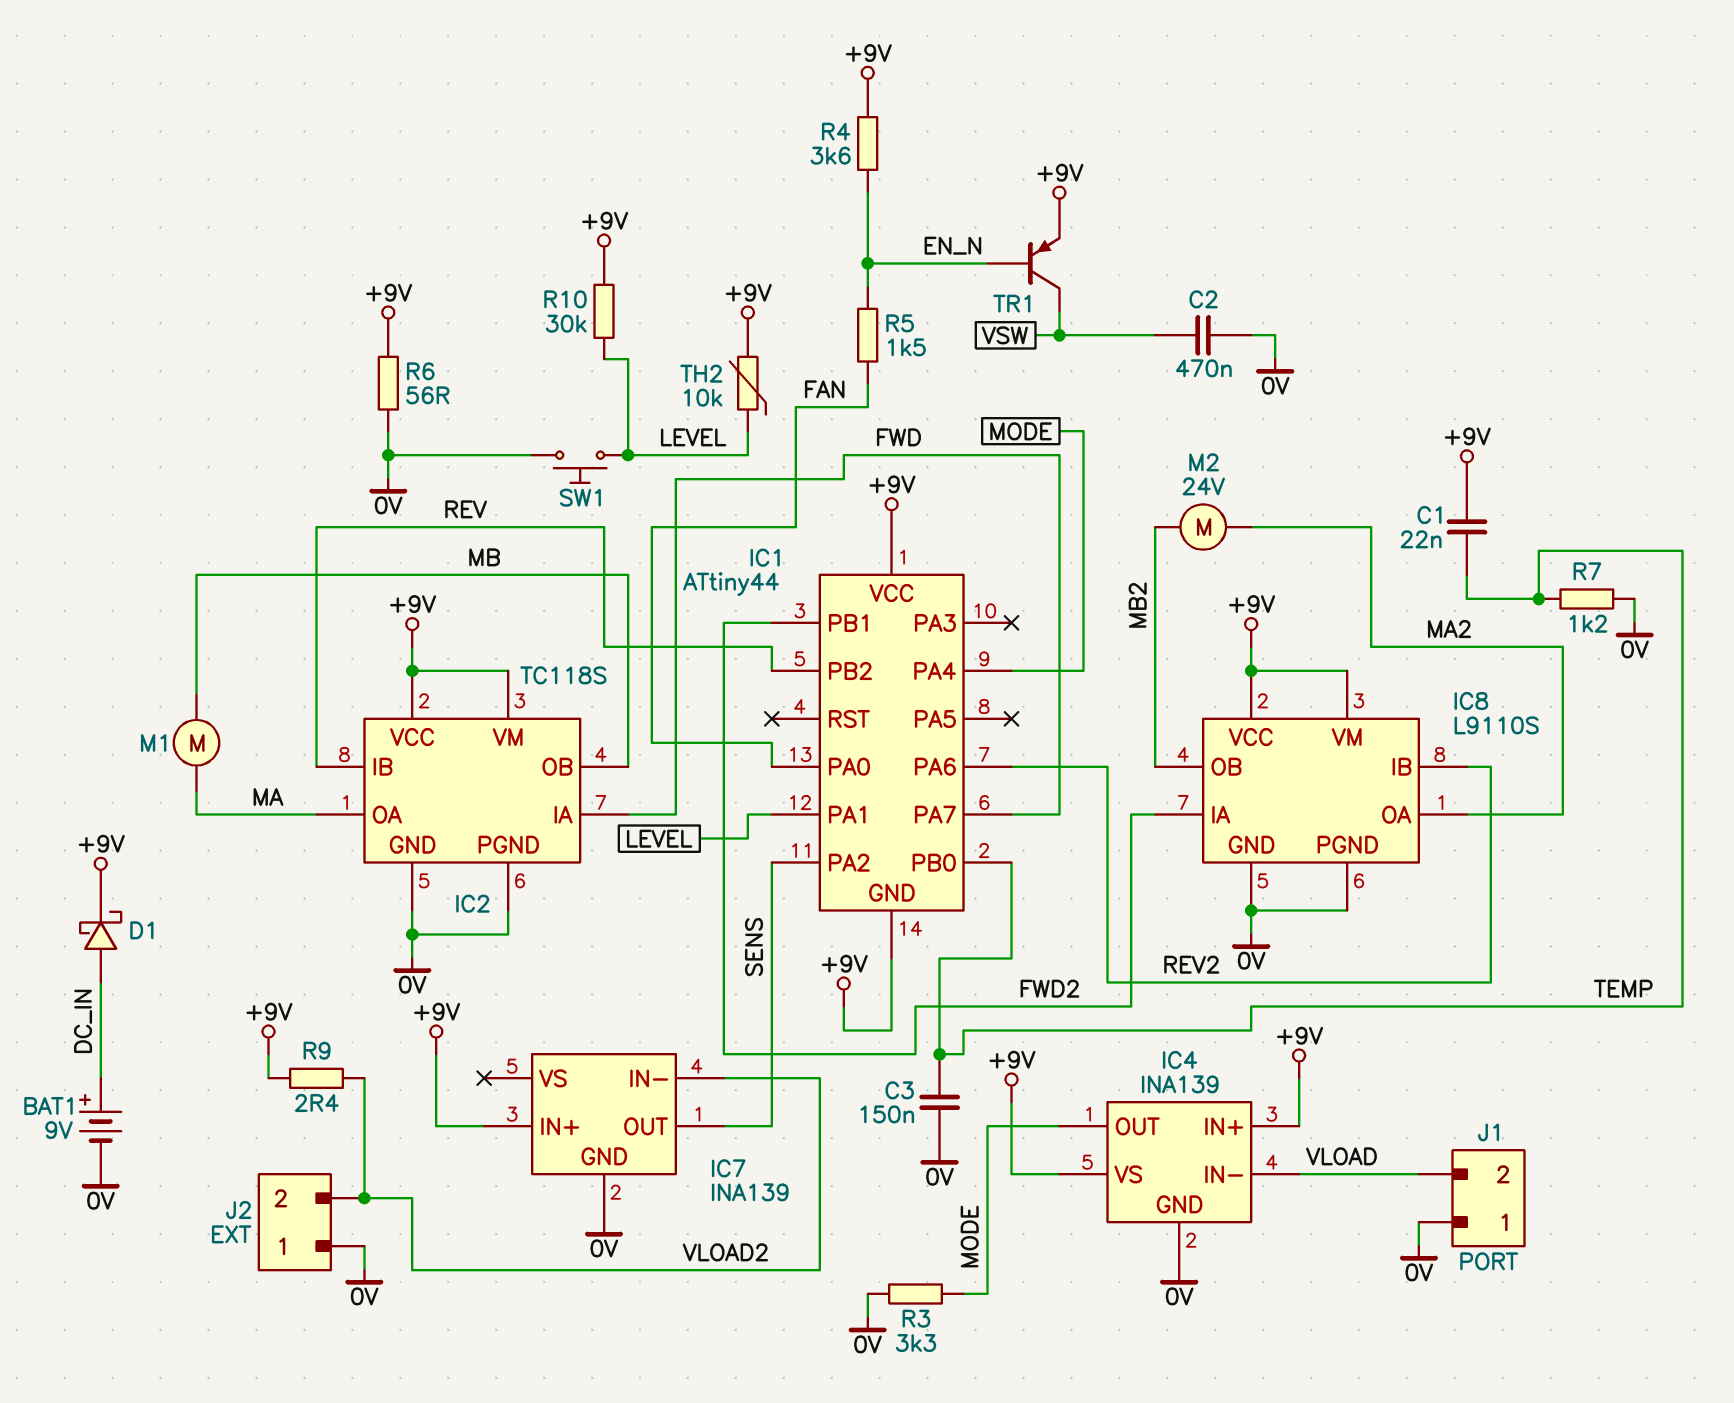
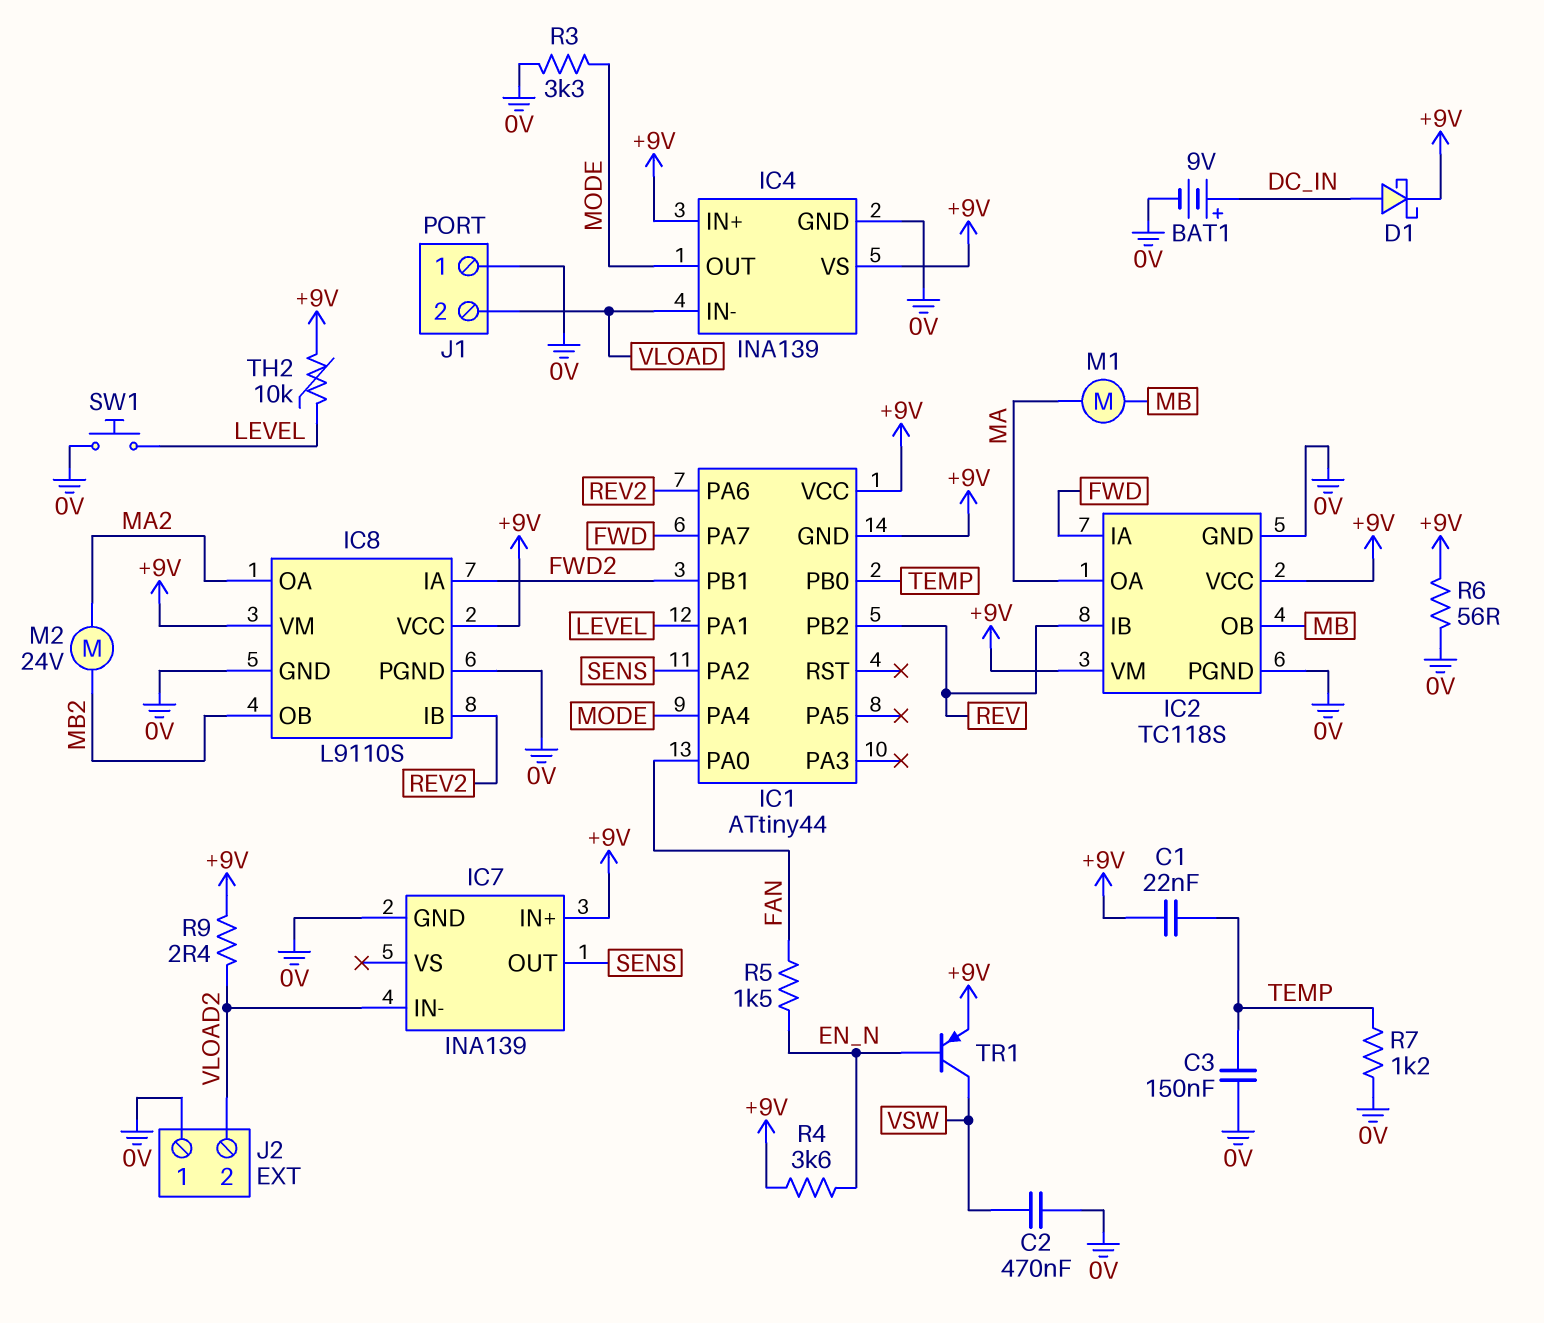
R10: 30k (+9V, LEVEL) -> none

